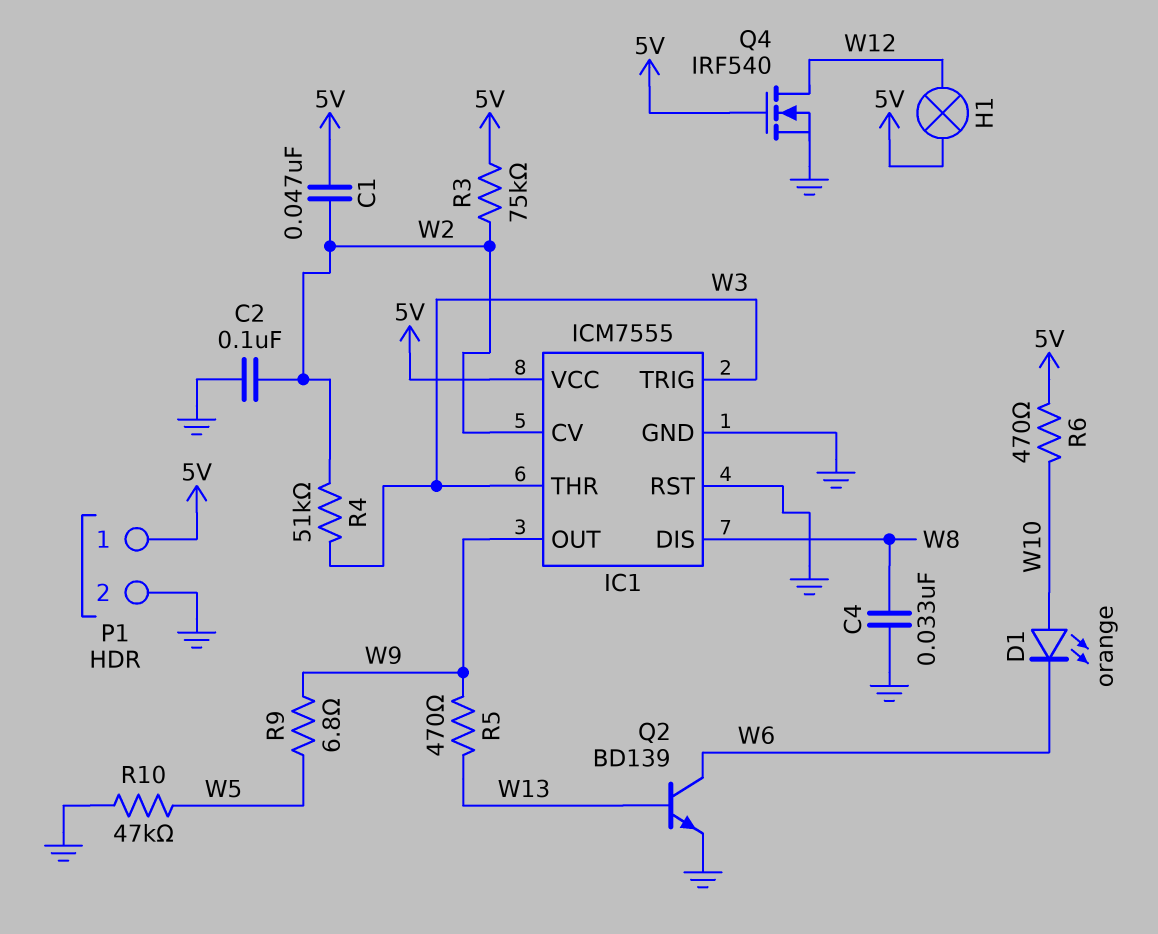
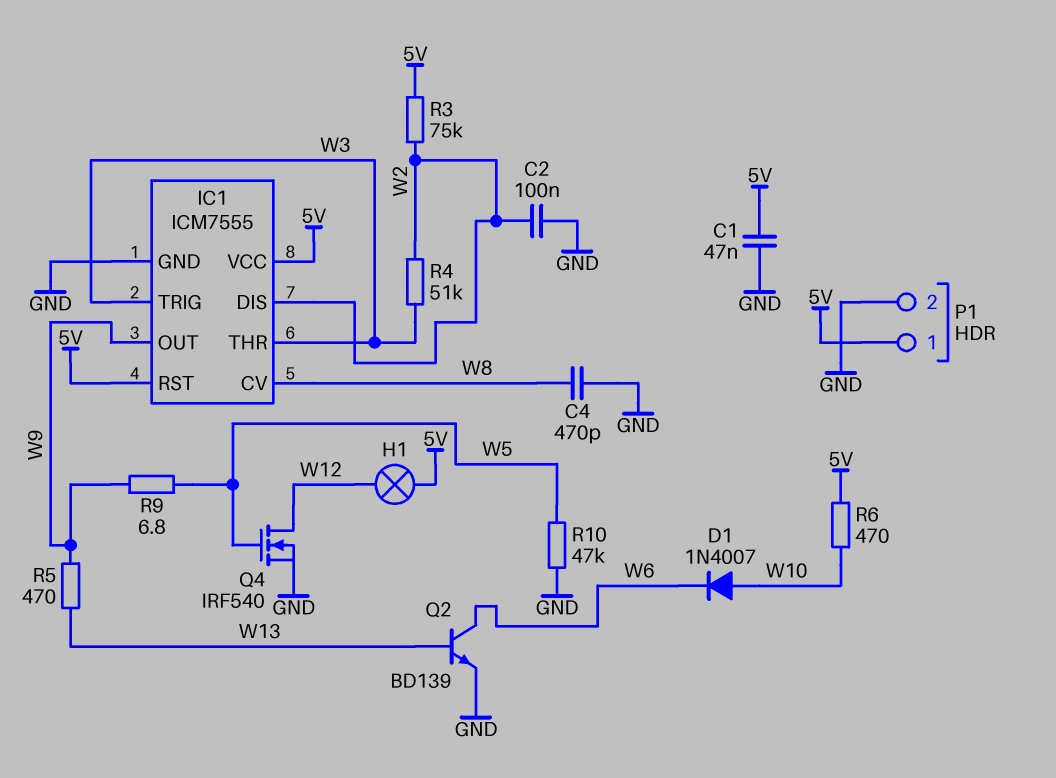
C1: 47nF (5V, W2) -> 47nF (5V, GND)
C4: 33nF (GND, W8) -> 470pF (GND, W8)
D1: LED orange (A W10, K W6) -> diode 1N4007 (A W10, K W6)
IC1 pin CV: W2 -> W8
IC1 pin DIS: W8 -> W2
IC1 pin RST: GND -> 5V
Q4: NMOS IRF540 (G 5V, D W12, S GND) -> NMOS IRF540 (G W5, D W12, S GND)

